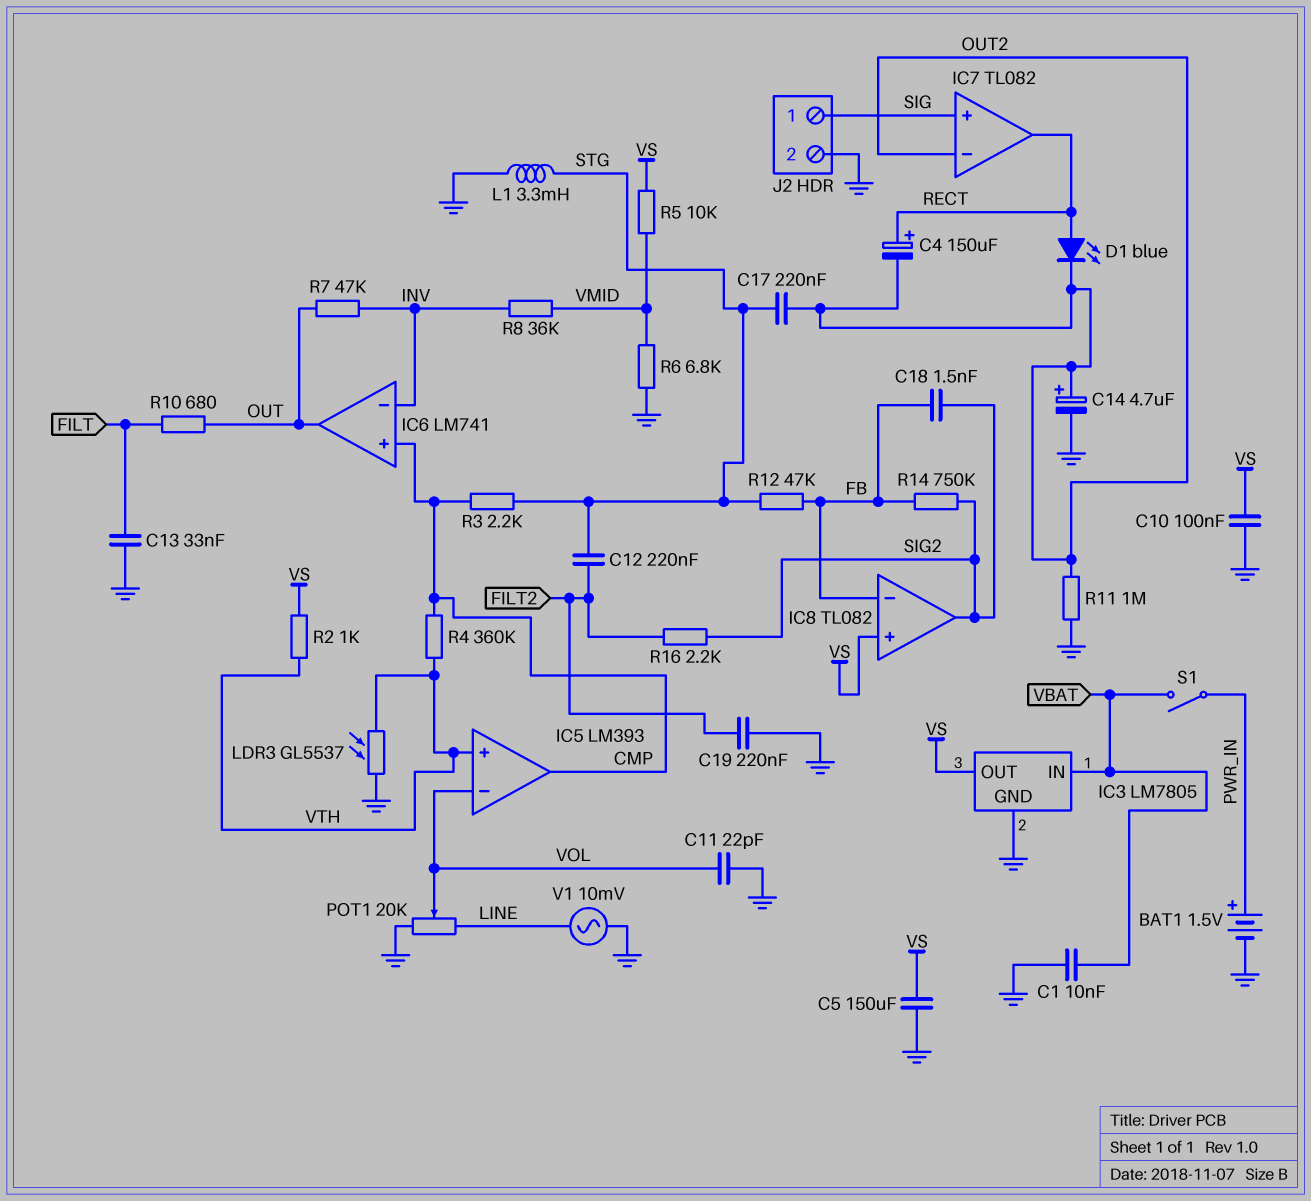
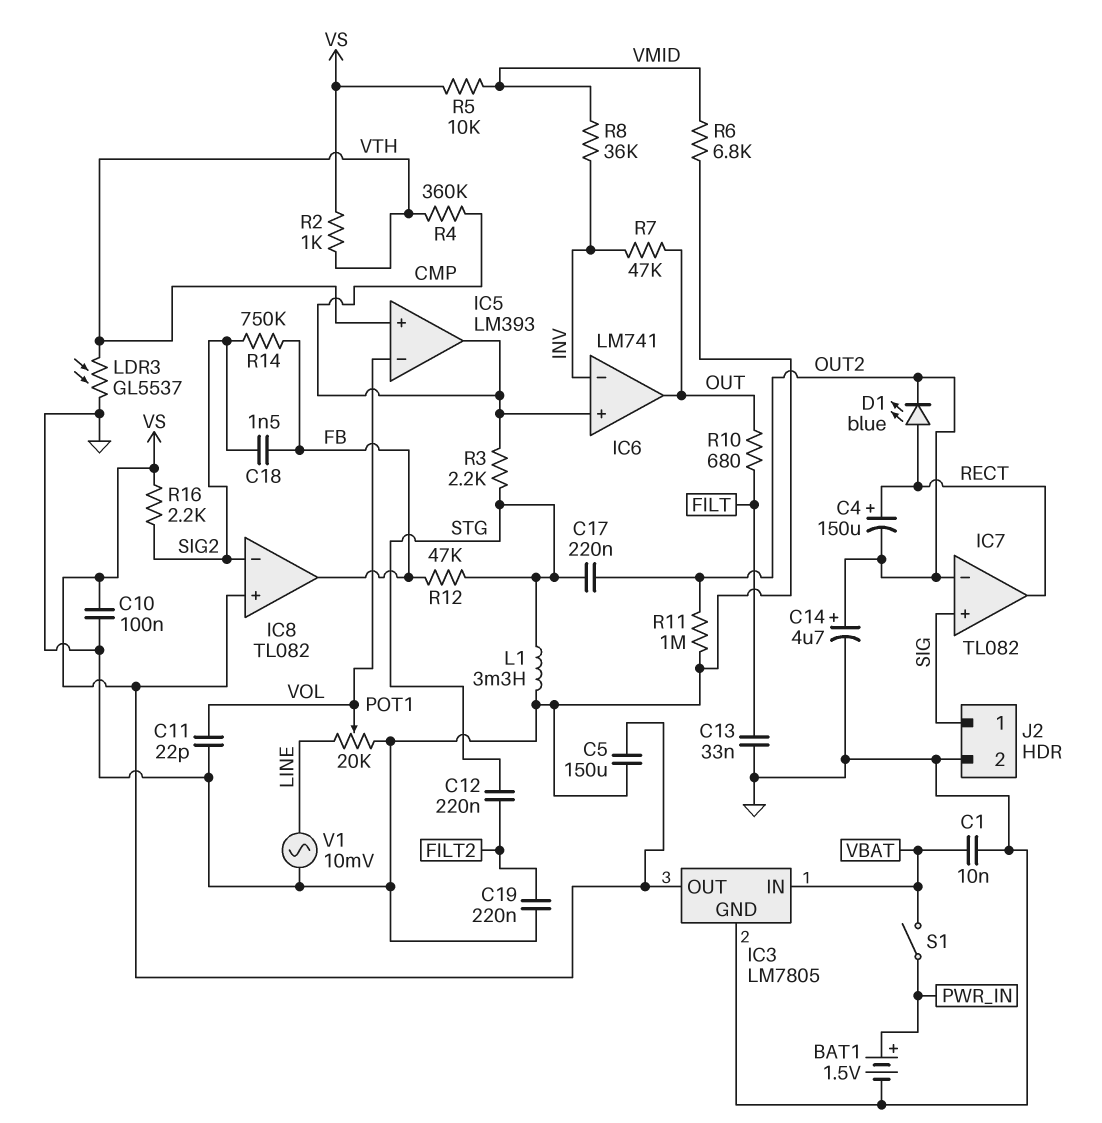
IC8 pin in-: FB -> SIG2
IC8 pin out: SIG2 -> FB
R16: 2.2k (FILT2, SIG2) -> 2.2k (SIG2, VS)

